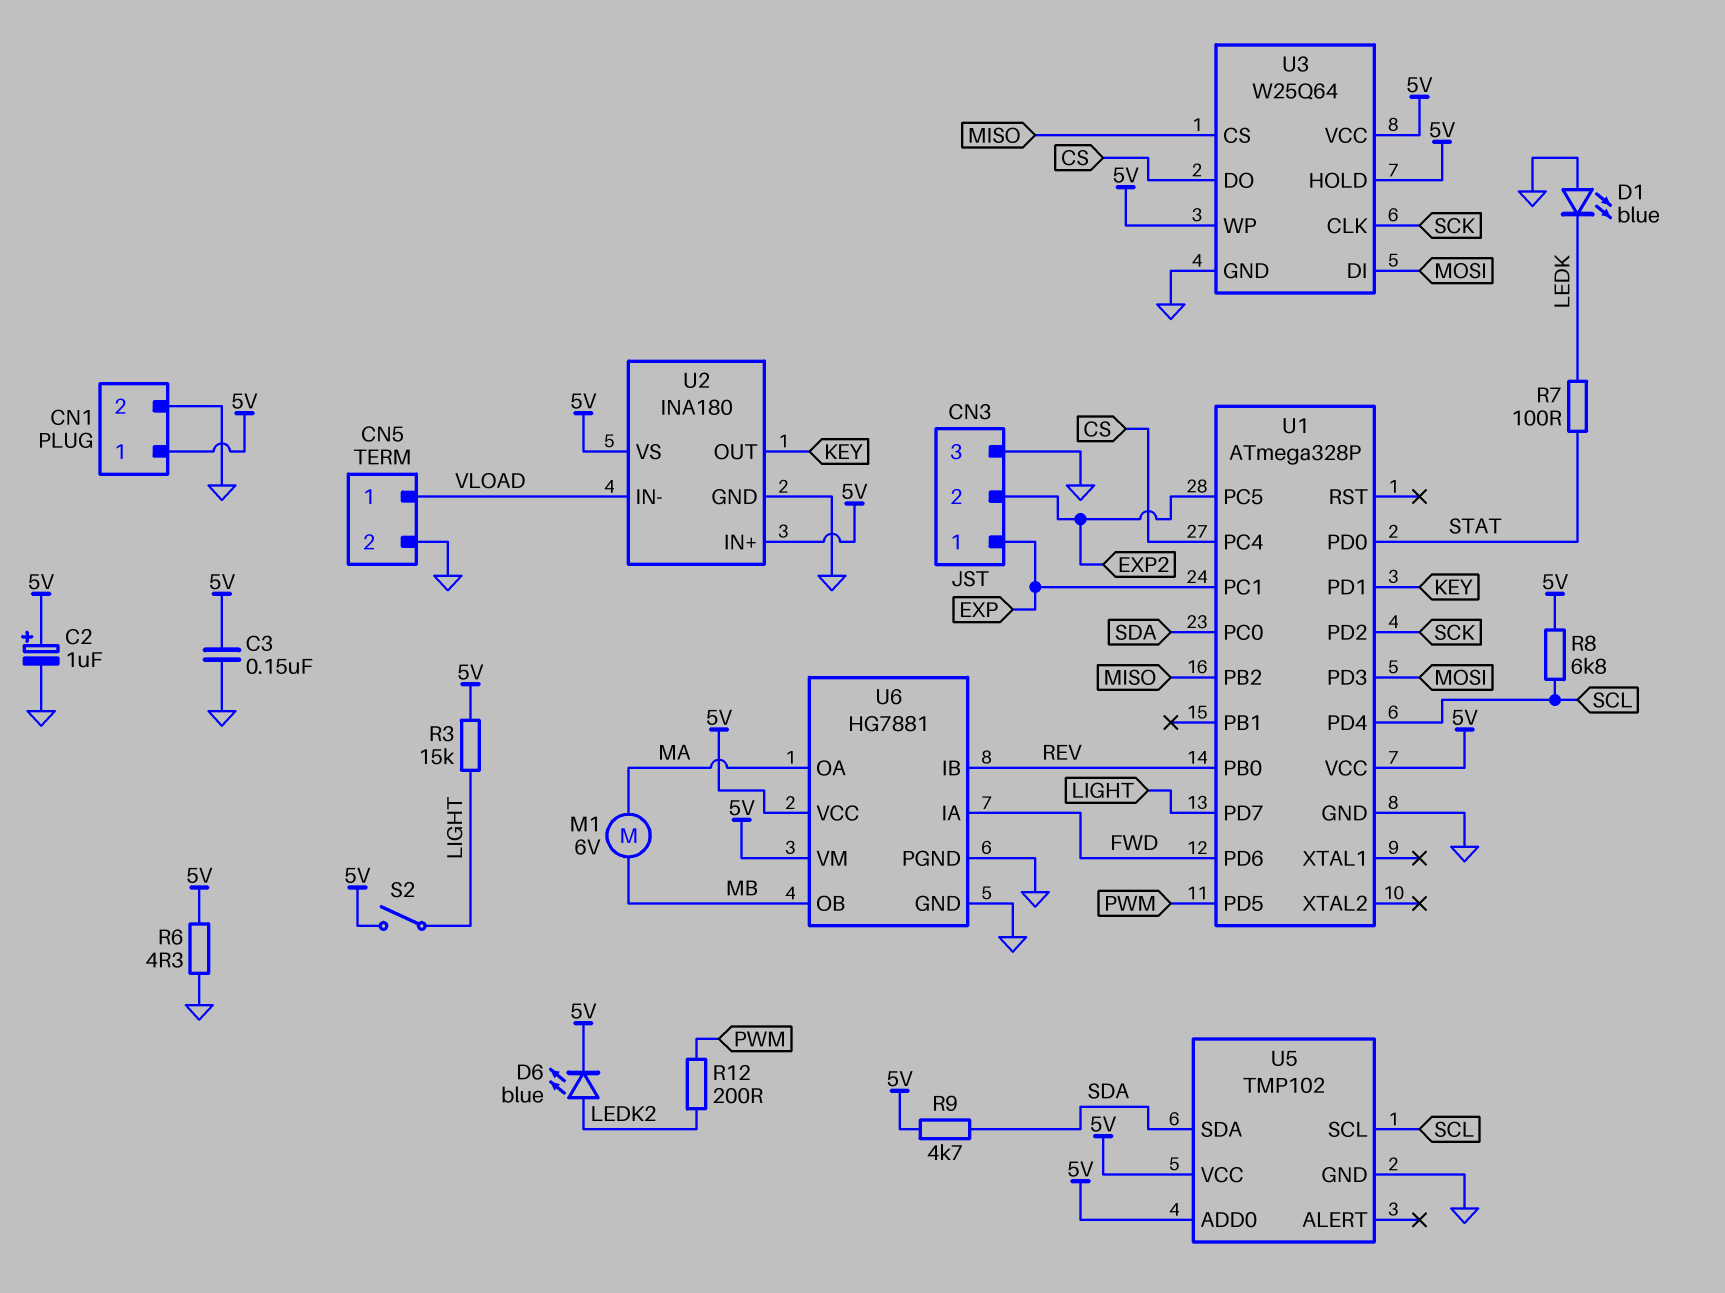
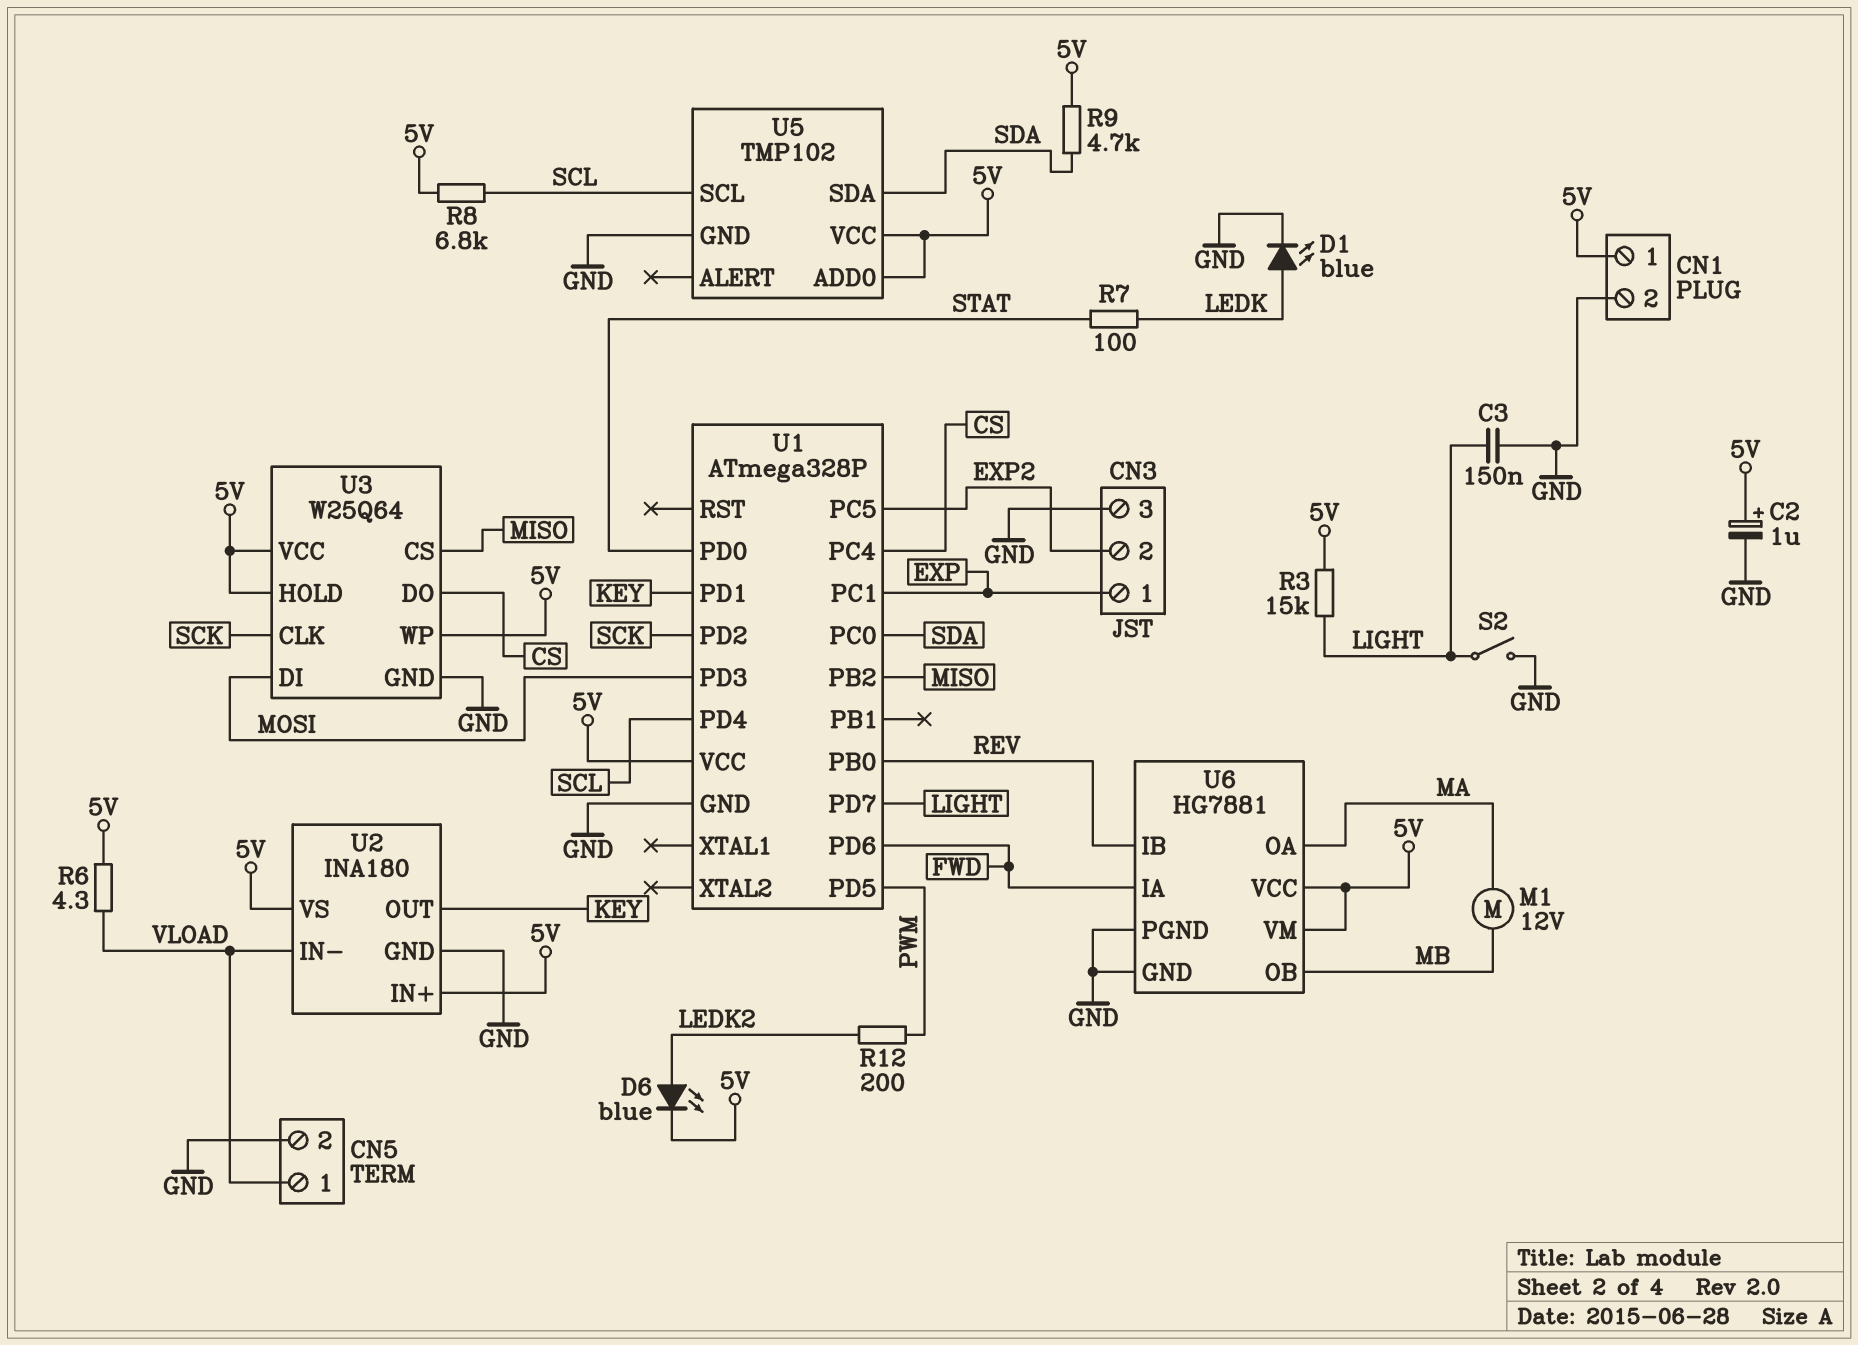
C3: 150nF (5V, GND) -> 150nF (GND, LIGHT)
D1: LED blue (A GND, K LEDK) -> LED blue (A LEDK, K GND)
M1: motor 6V (MA, MB) -> motor 12V (MA, MB)
R6: 4.3 (5V, GND) -> 4.3 (5V, VLOAD)
S2: switch (5V, LIGHT) -> switch (GND, LIGHT)

